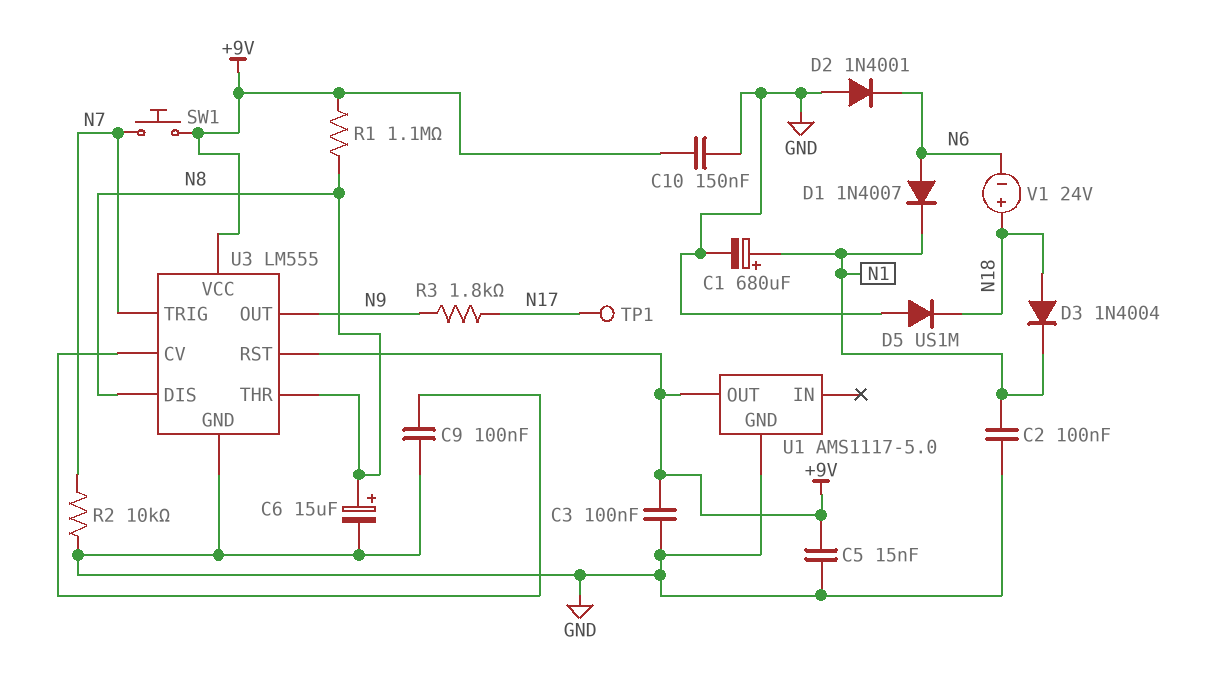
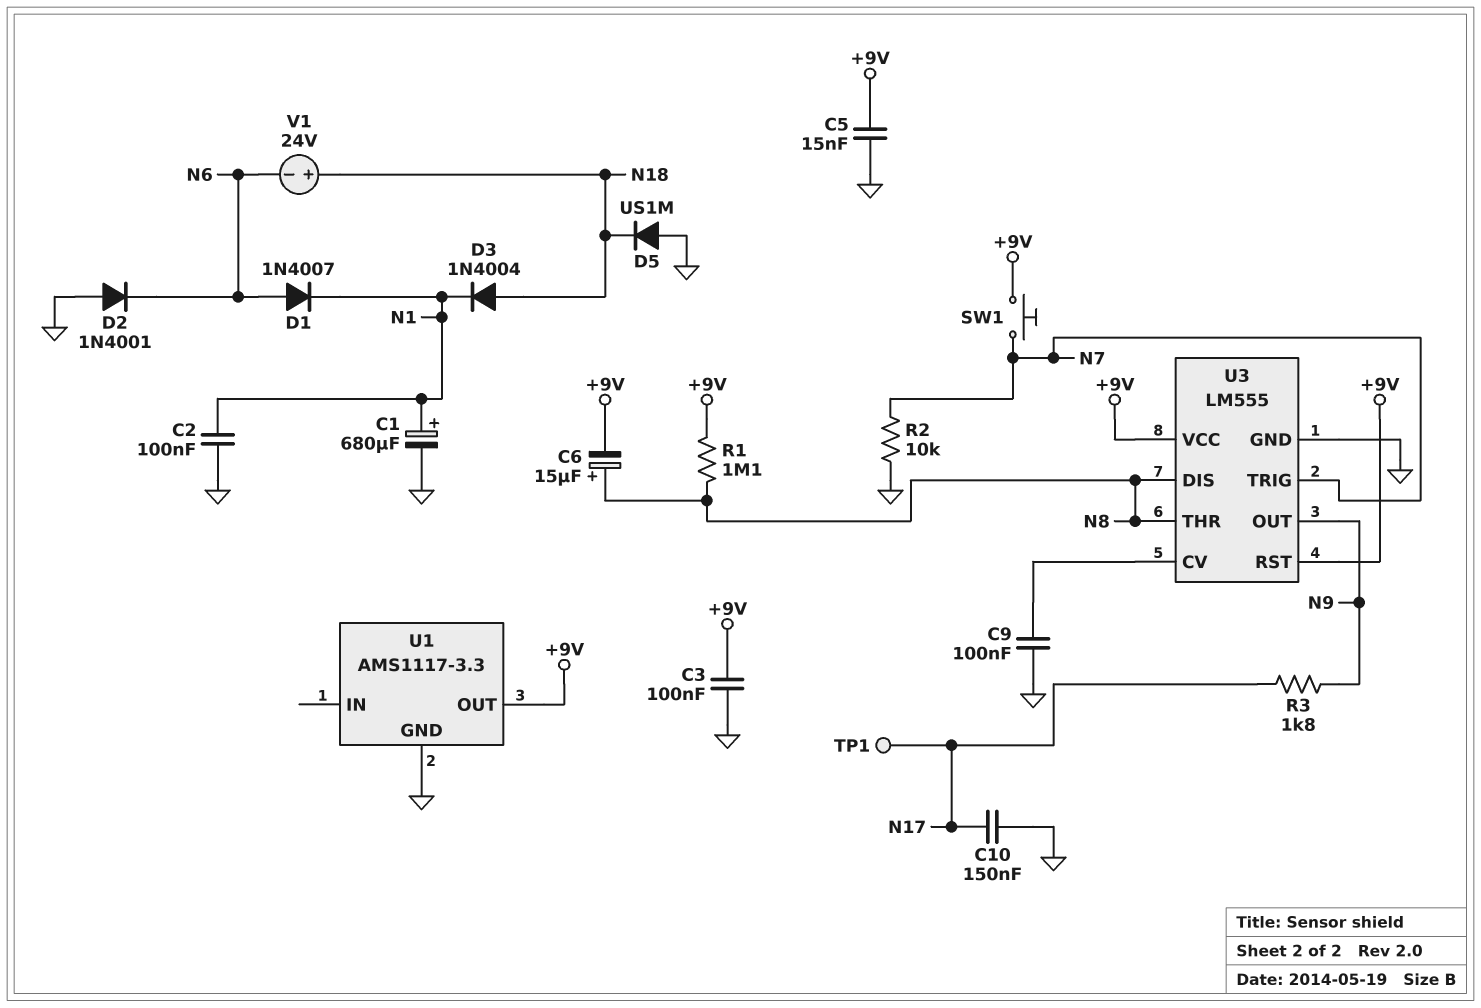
C6: 15uF (plus N8, minus GND) -> 15uF (plus N8, minus +9V)
C10: 150nF (+9V, GND) -> 150nF (GND, N17)
U1: AMS1117-5.0 -> AMS1117-3.3

